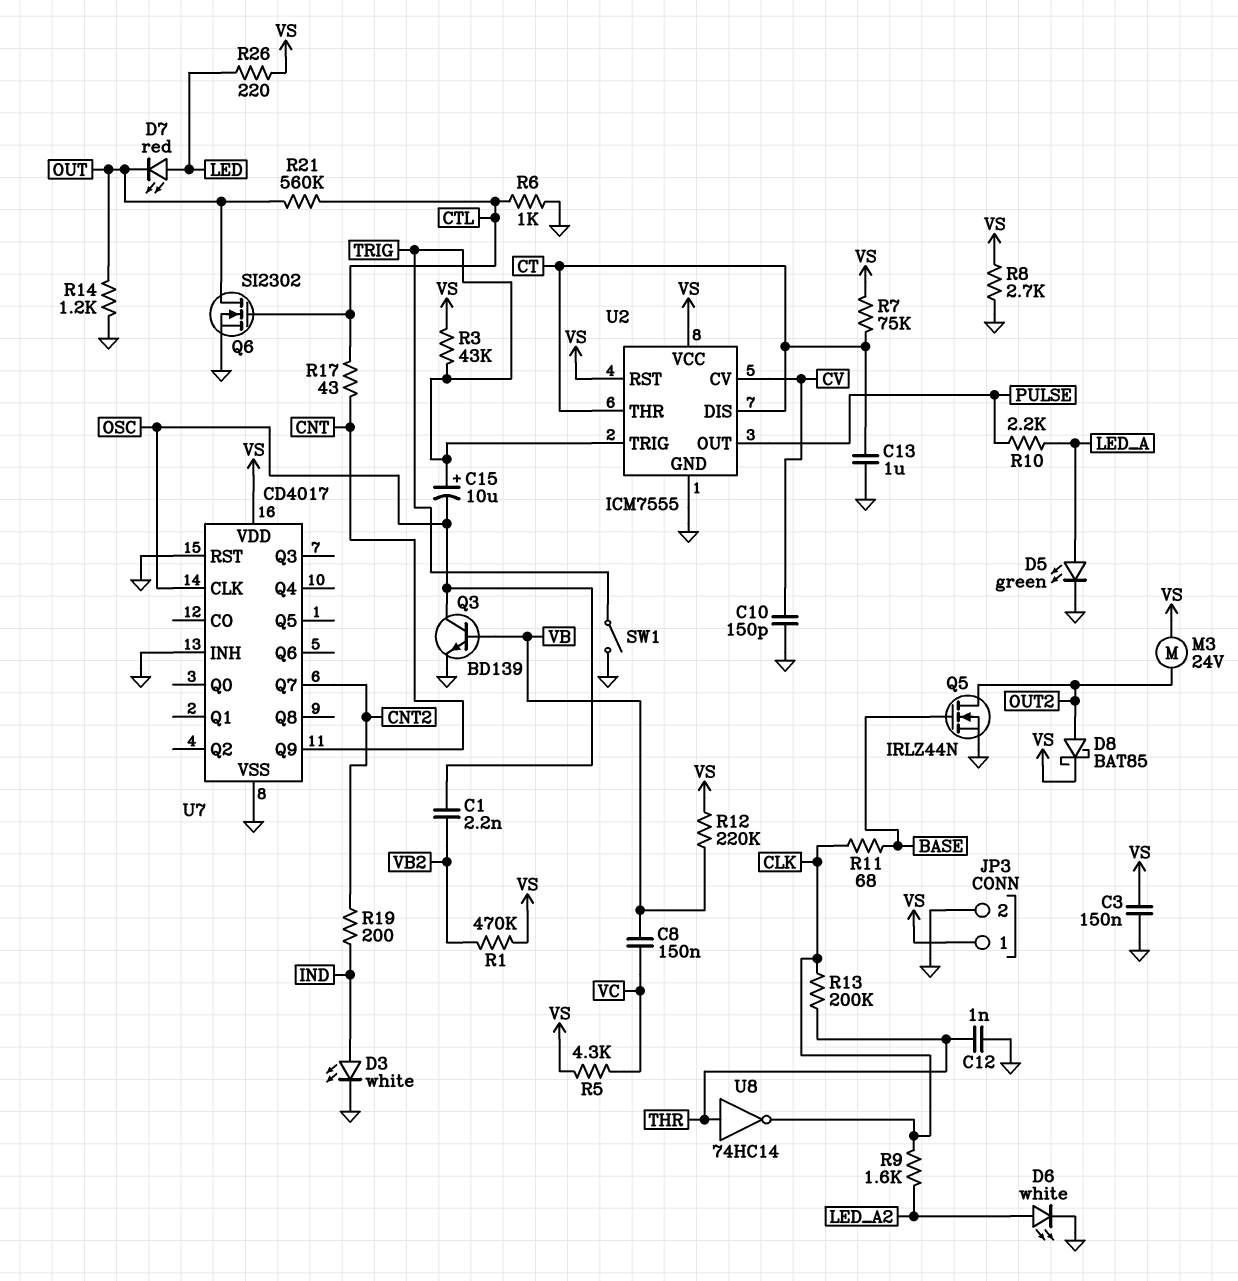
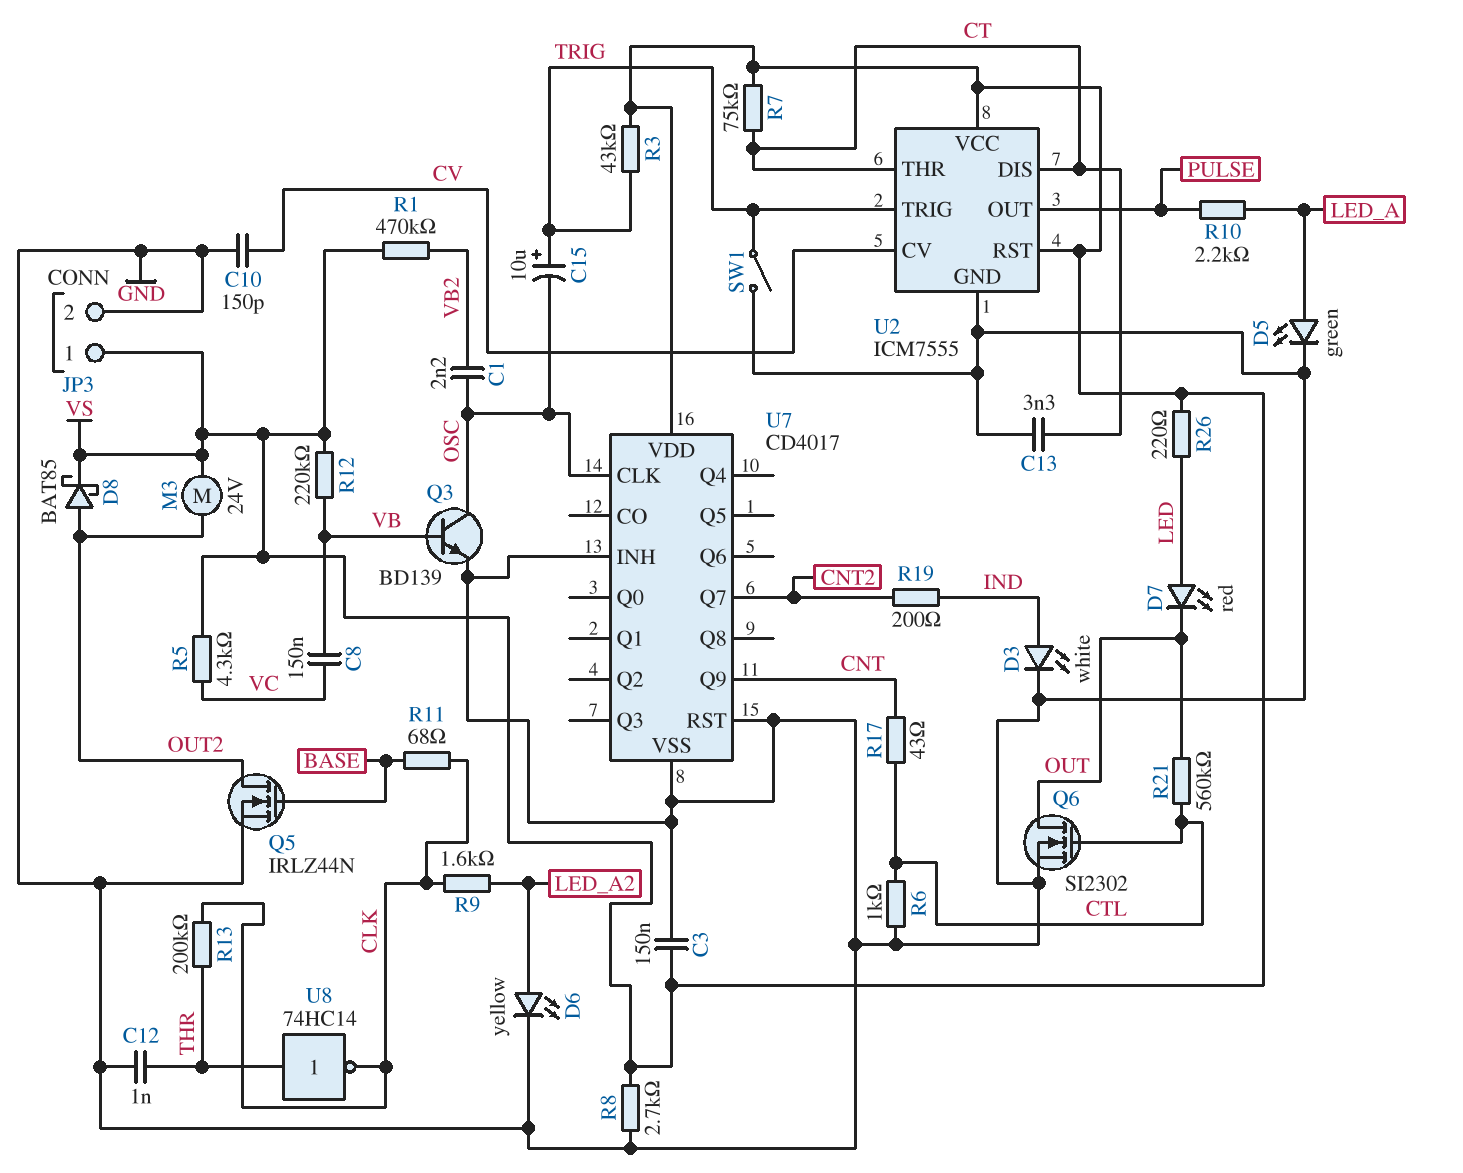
C13: 1uF (CT, GND) -> 3.3nF (CT, GND)
D6: LED white (A LED_A2, K GND) -> LED yellow (A LED_A2, K GND)
R14: 1.2k (GND, OUT) -> none

